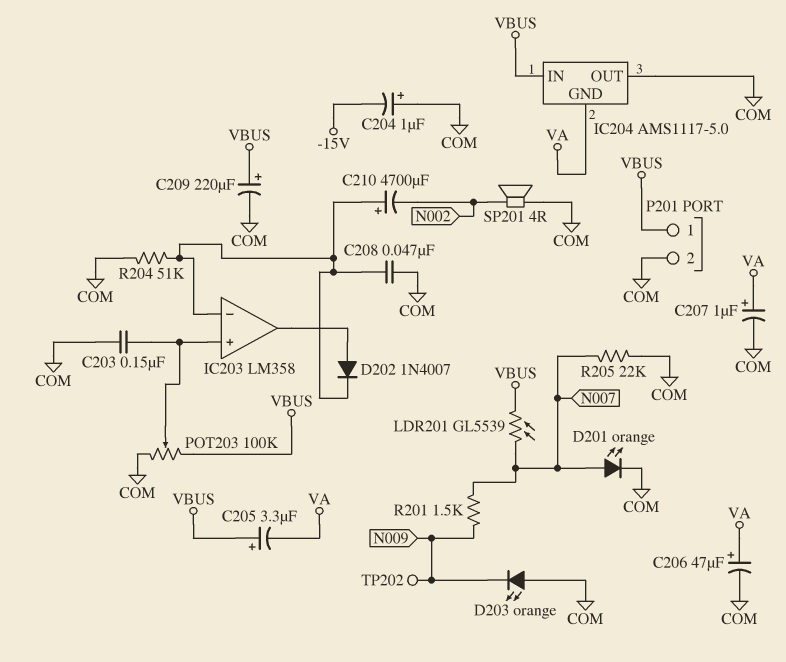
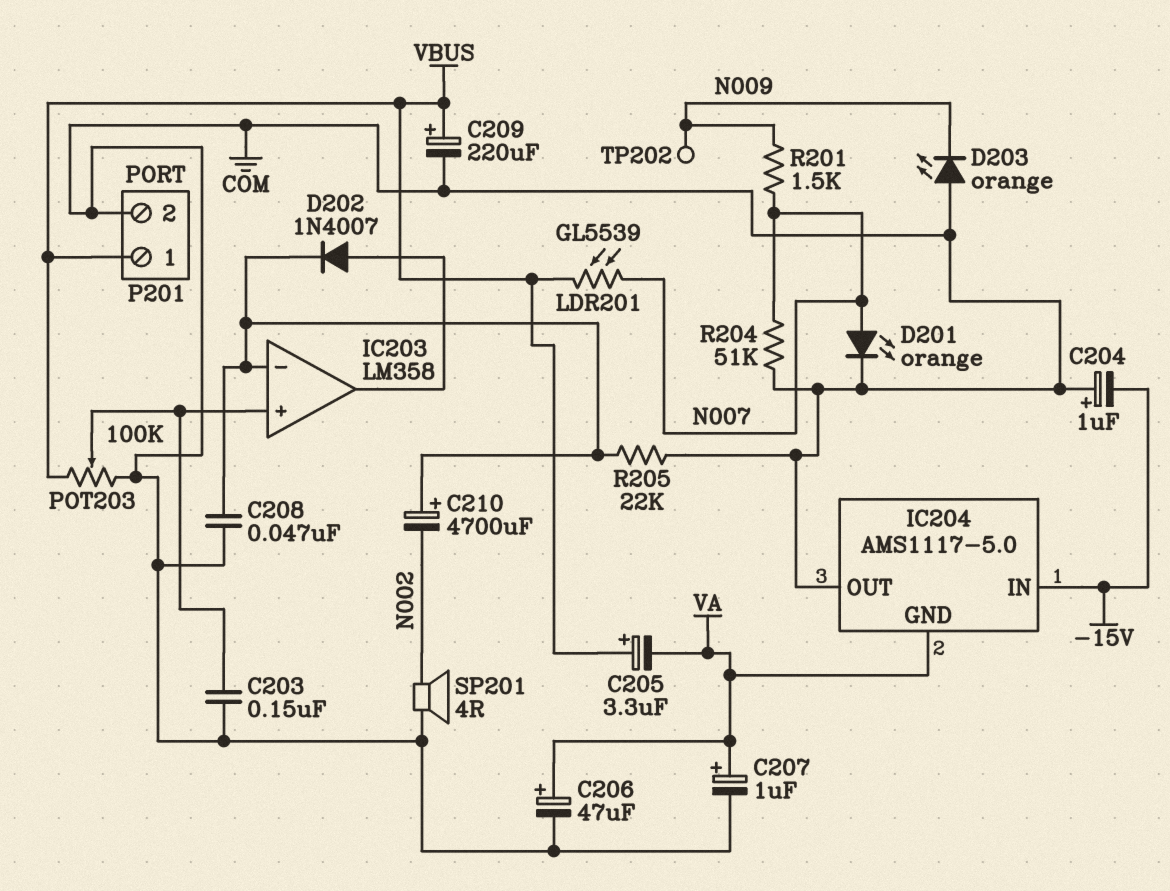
IC204 pin IN: VBUS -> -15V
R204: 51k (COM, IC203/in-) -> 51k (COM, N007)
R205: 22k (COM, N007) -> 22k (COM, IC203/in-)

